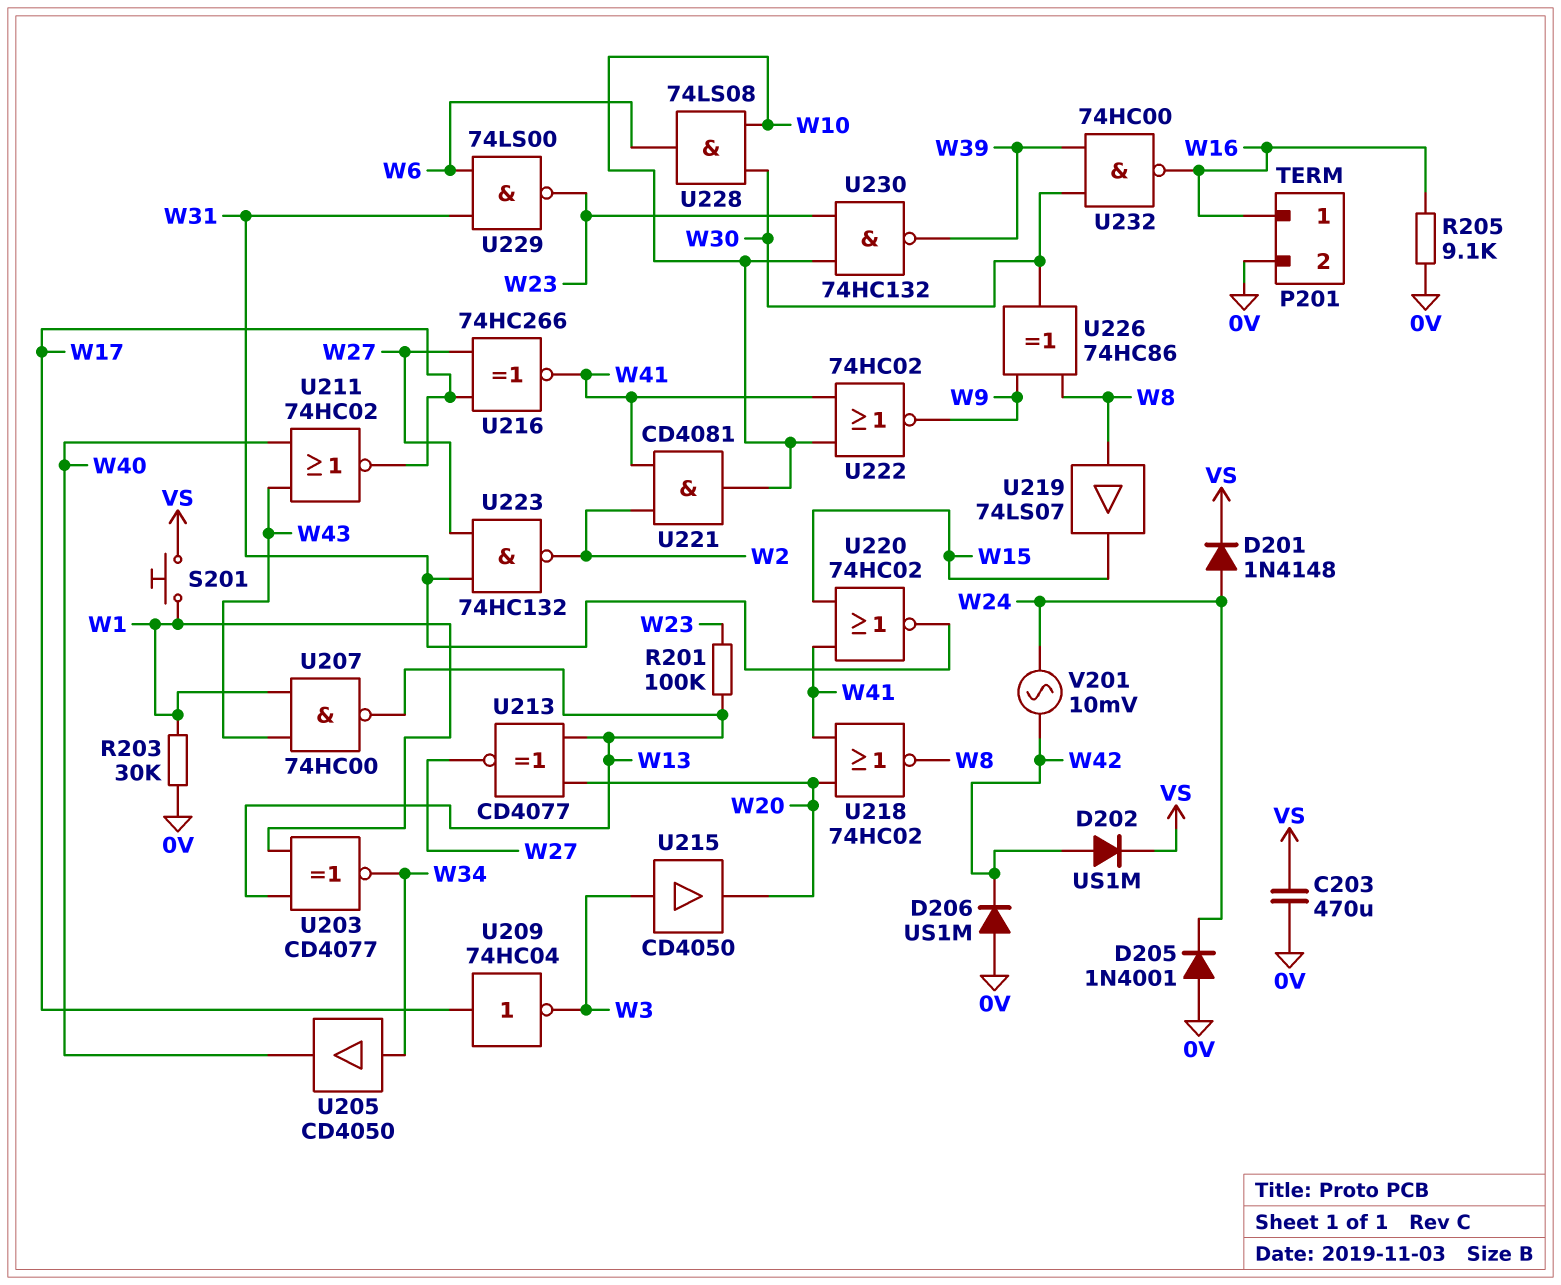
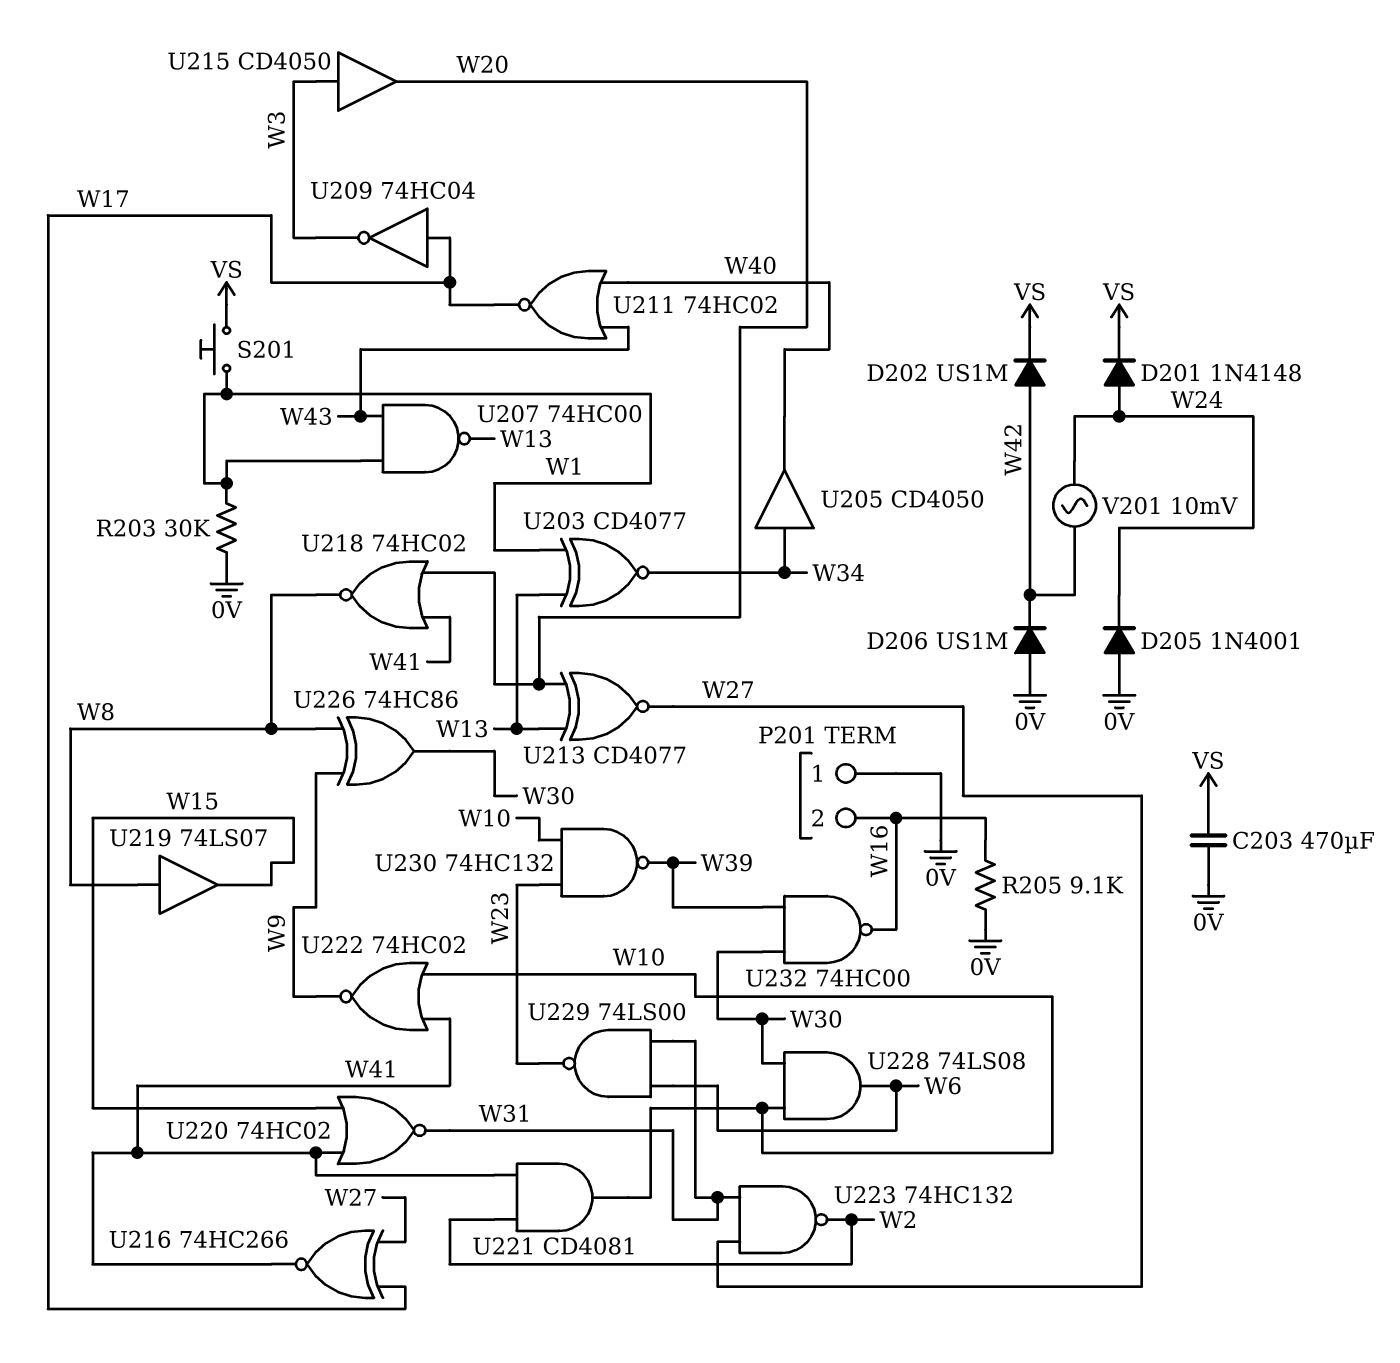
P201 pin 1: W16 -> 0V
P201 pin 2: 0V -> W16
R201: 100k (W13, W23) -> none

